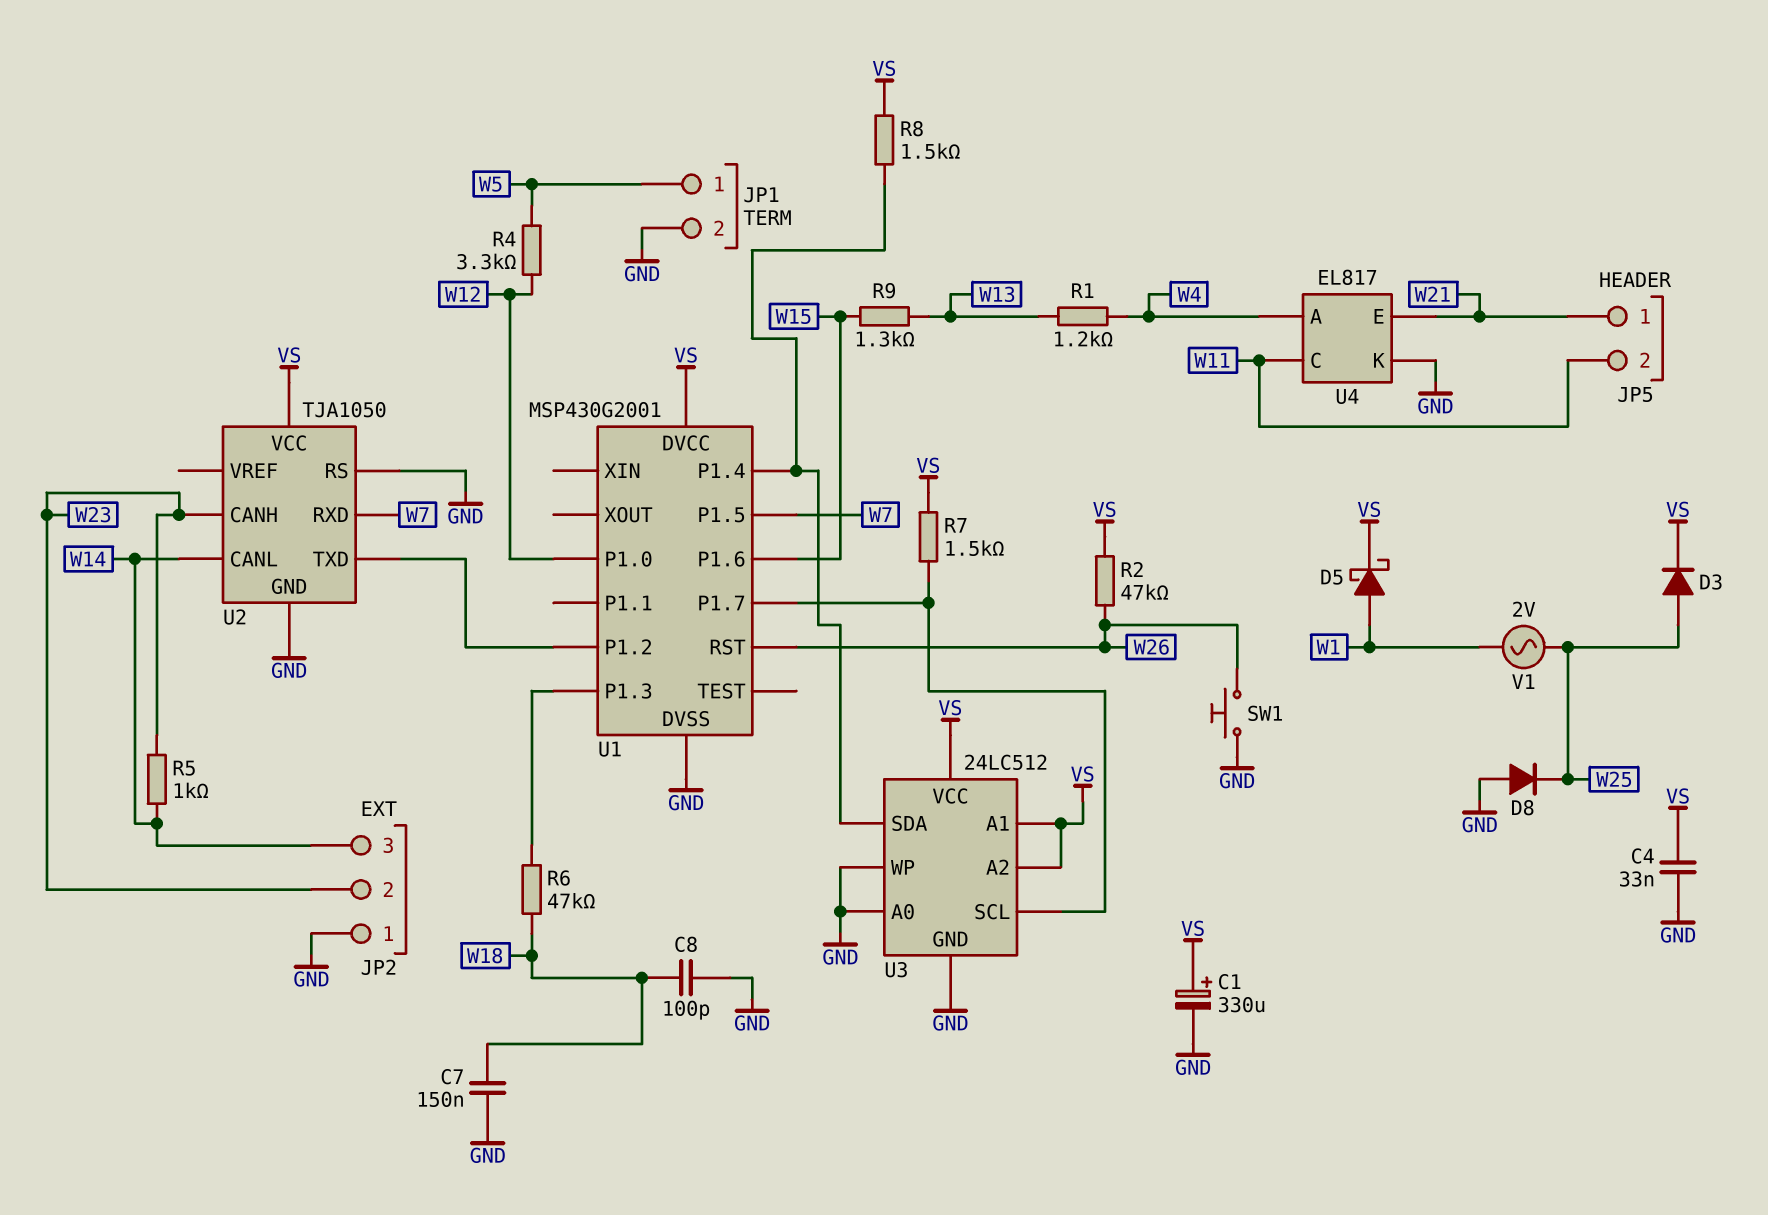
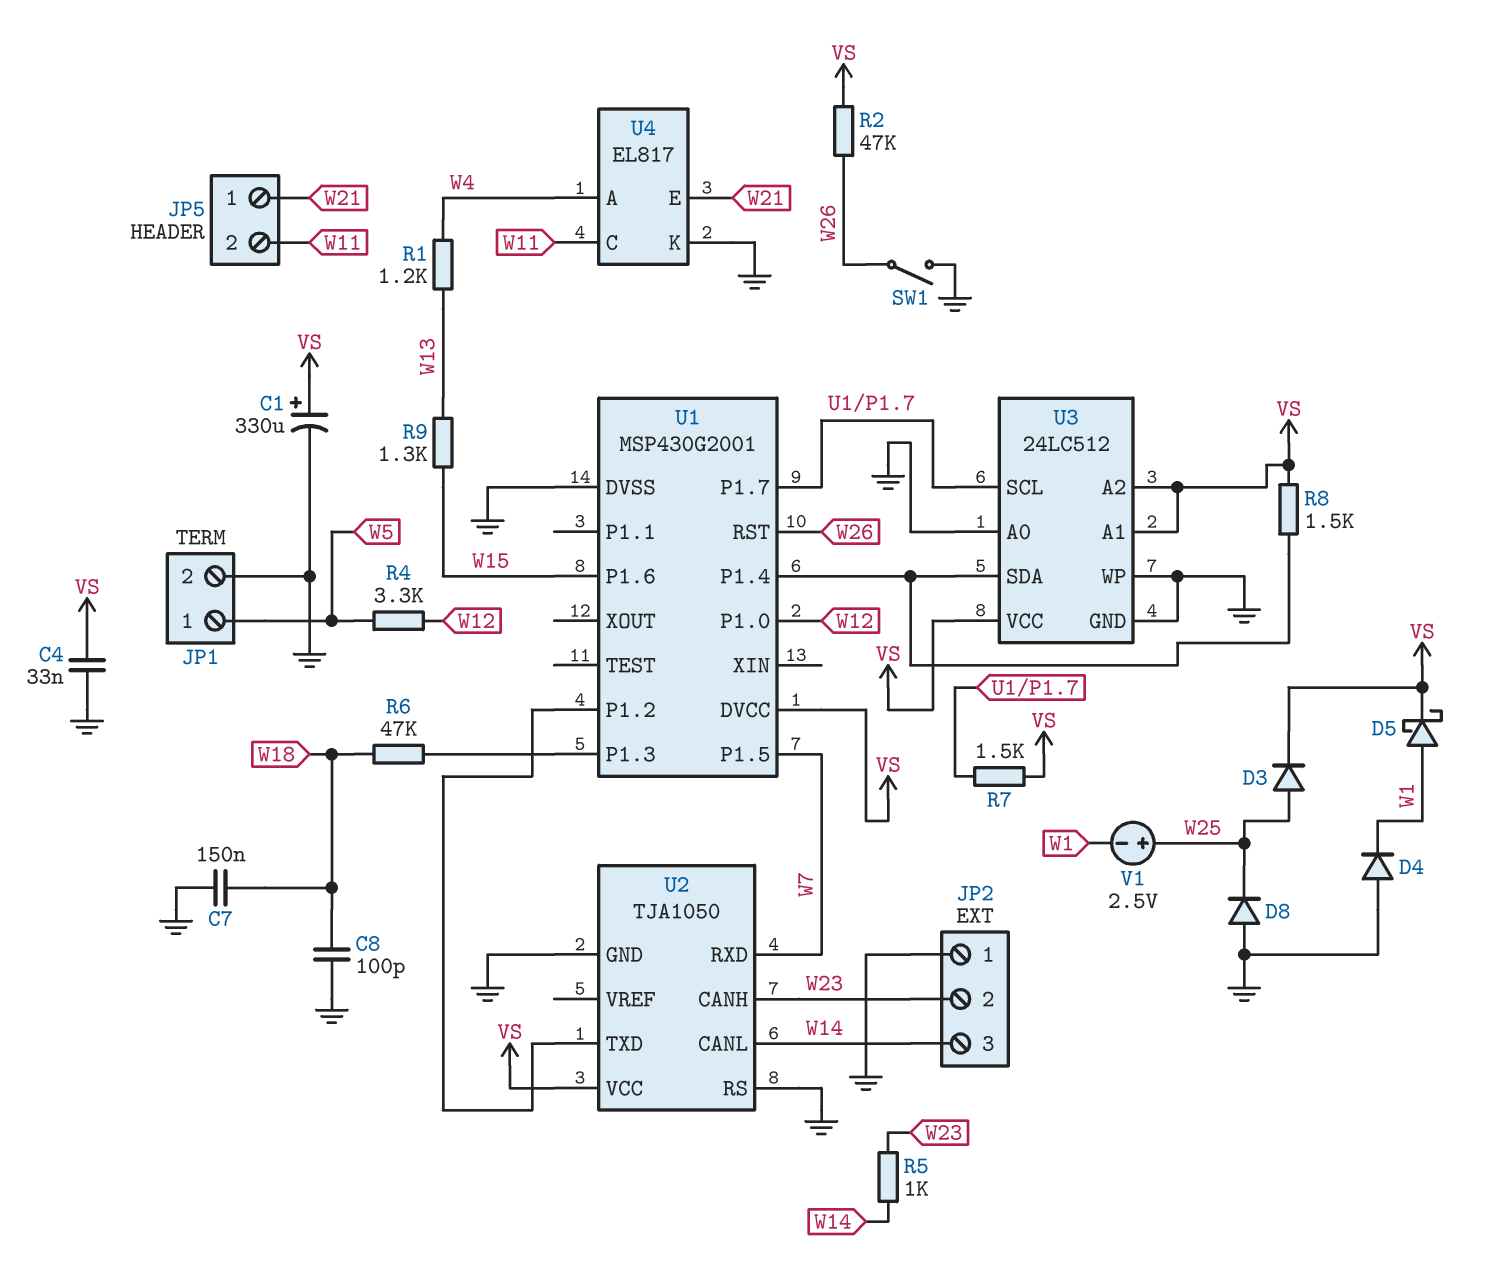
D4: none -> diode (A GND, K W1)
SW1: button (GND, W26) -> switch (GND, W26)
V1: AC 2V (W1, W25) -> 2.5V (plus W25, minus W1)

